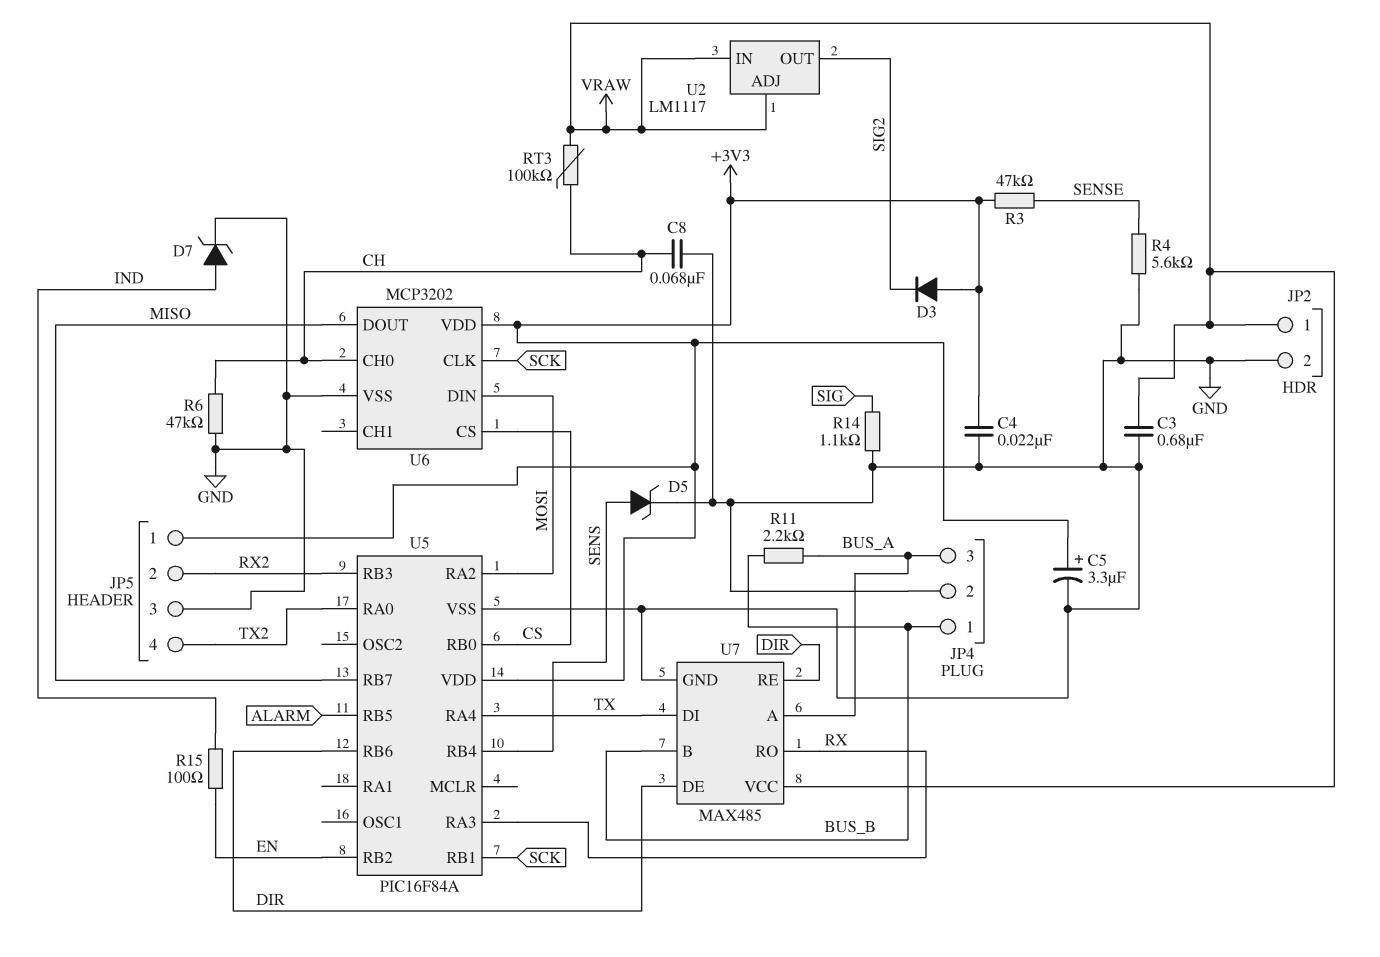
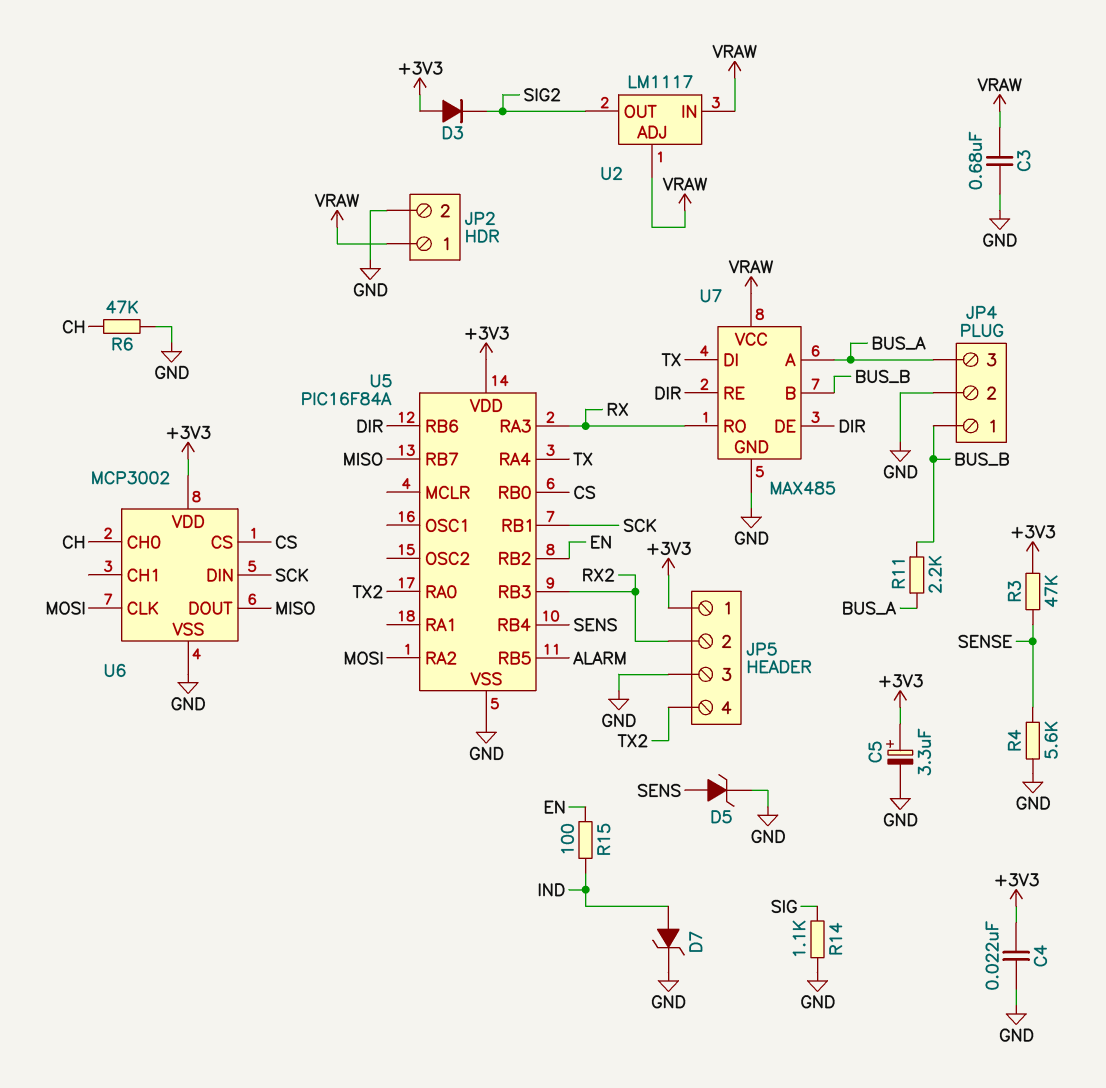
C8: 68nF (CH, GND) -> none
RT3: 100k (CH, VRAW) -> none
U6: MCP3202 -> MCP3002
U6 pin CLK: SCK -> MOSI
U6 pin DIN: MOSI -> SCK

